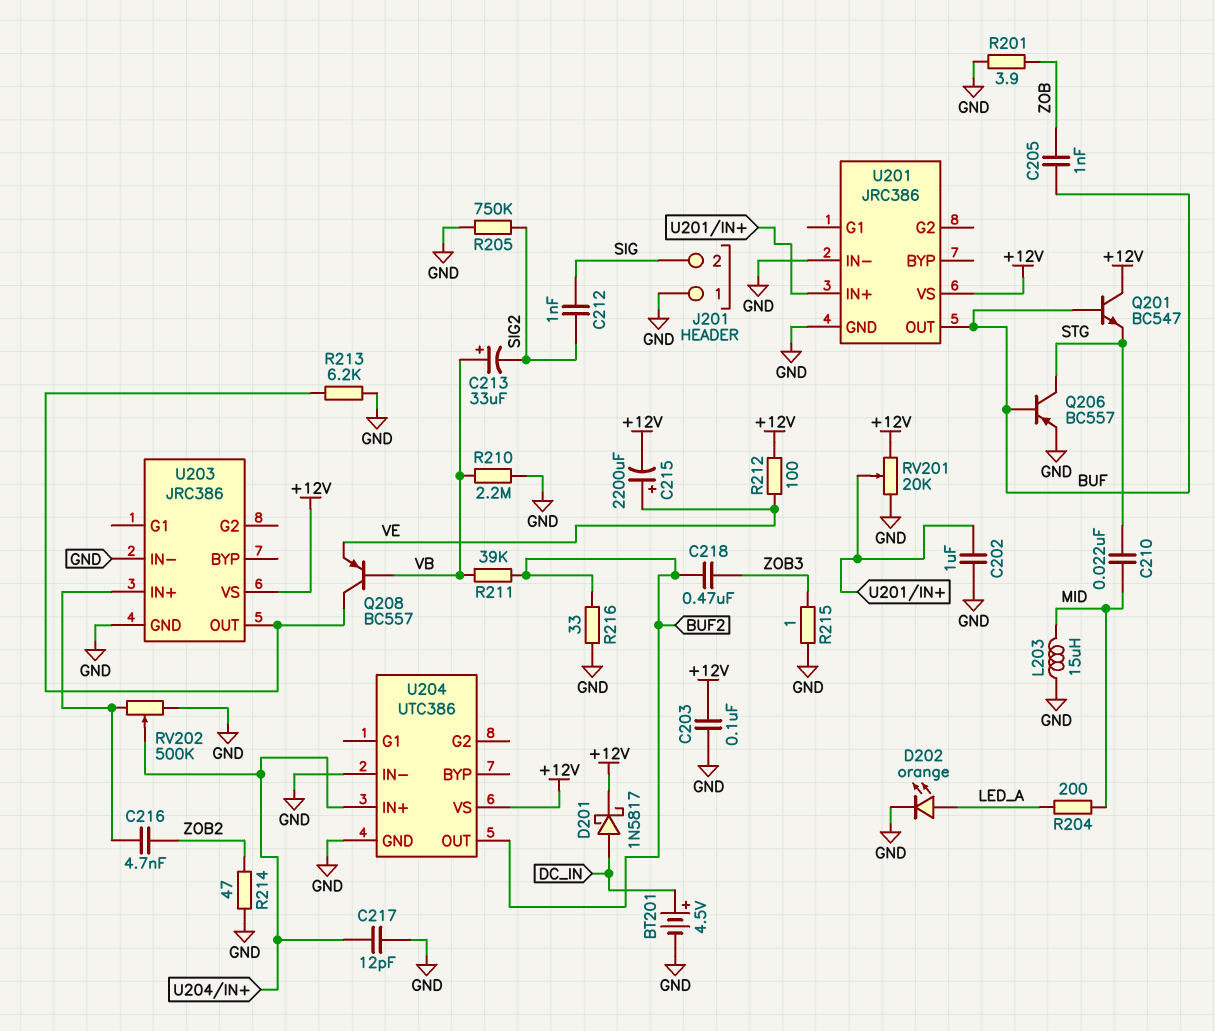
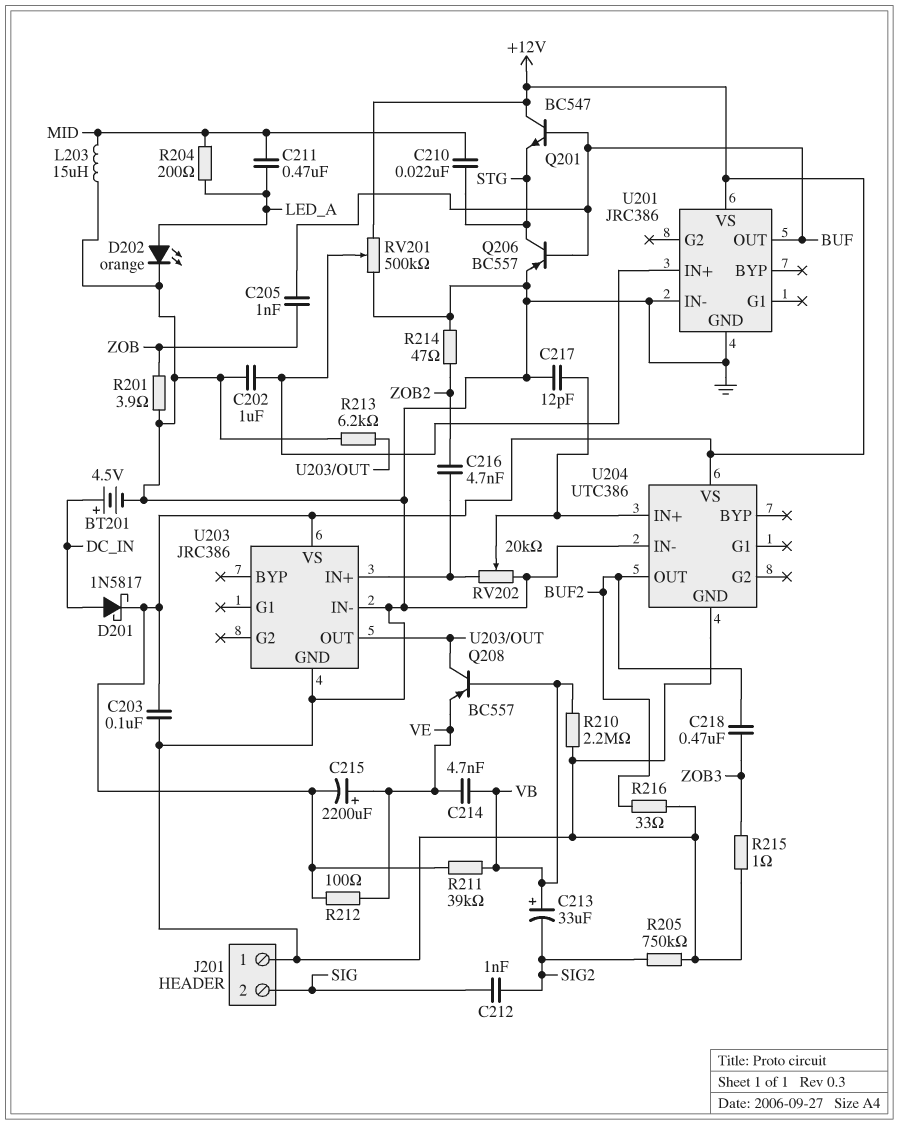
C211: none -> 470nF (LED_A, MID)
C214: none -> 4.7nF (VB, VE)
R211: 39k (BUF2, VB) -> 39k (+12V, VB)
RV201: 20k (+12V, GND, wiper U201/IN+) -> 500k (+12V, GND, wiper U201/IN+)
RV202: 500k (GND, U203/IN+, wiper U204/IN+) -> 20k (GND, U203/IN+, wiper U204/IN+)

